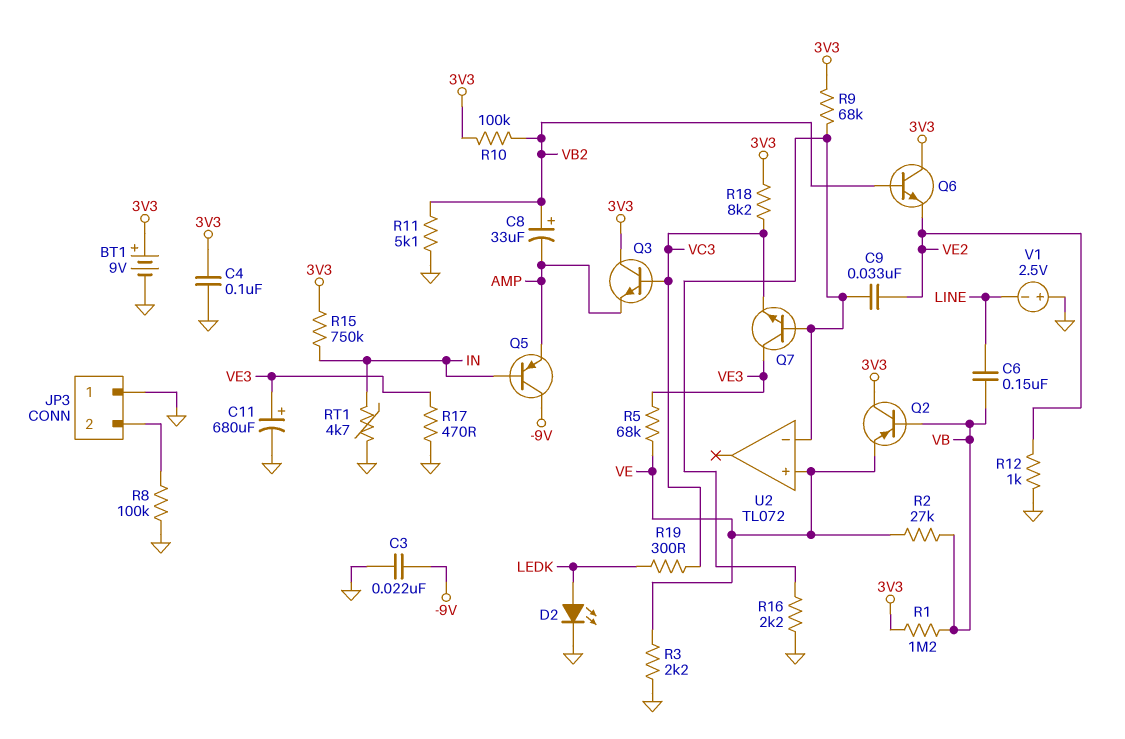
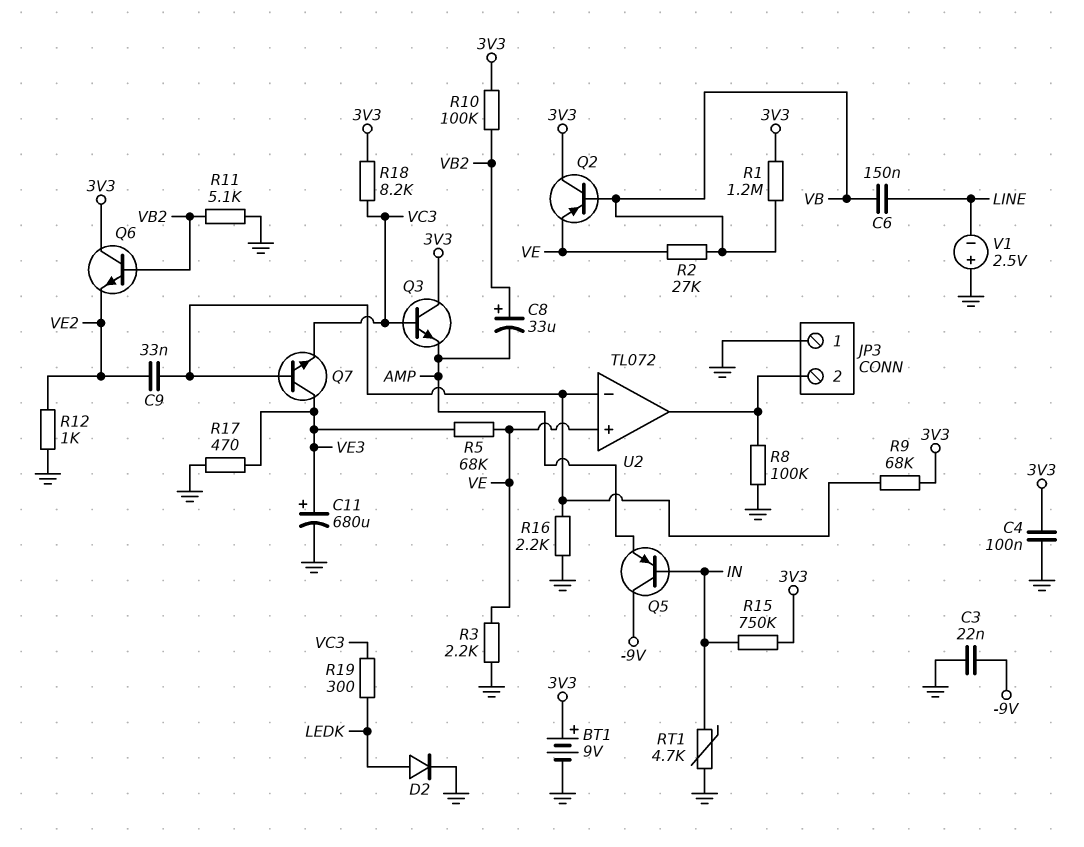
D2: LED (A LEDK, K GND) -> diode (A LEDK, K GND)
U2 pin out: none -> JP3/2

